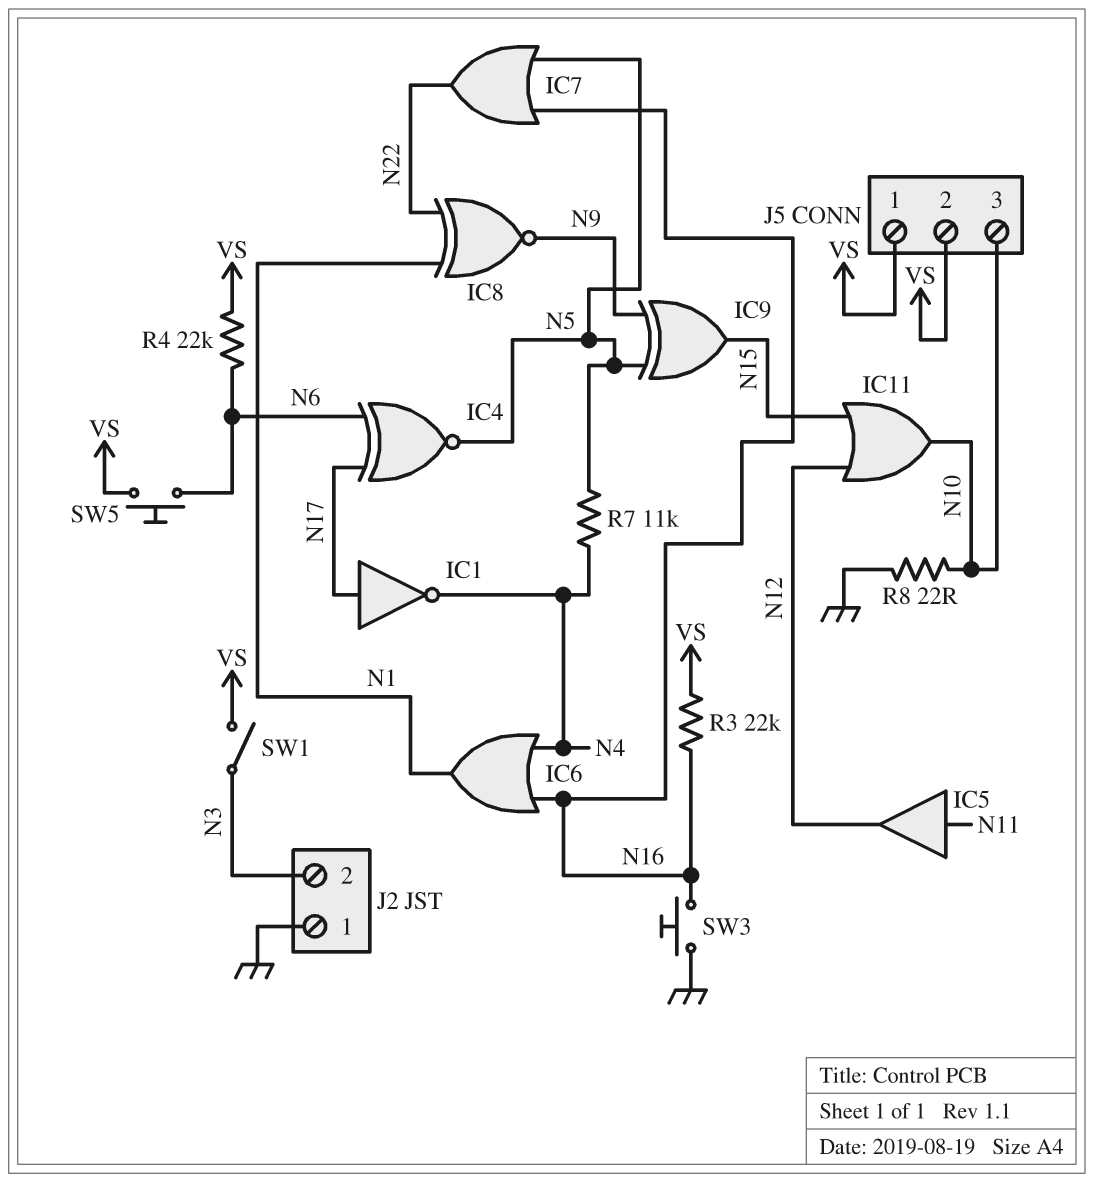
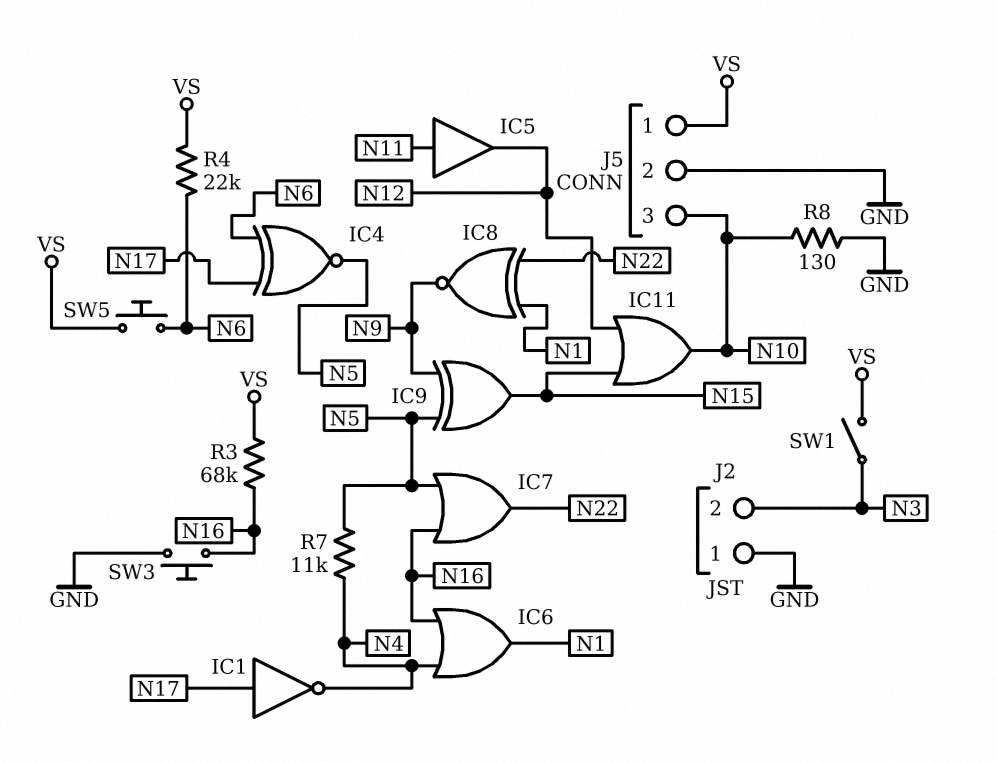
J5 pin 2: VS -> GND
R3: 22k (N16, VS) -> 68k (N16, VS)
R8: 22 (GND, N10) -> 130 (GND, N10)

